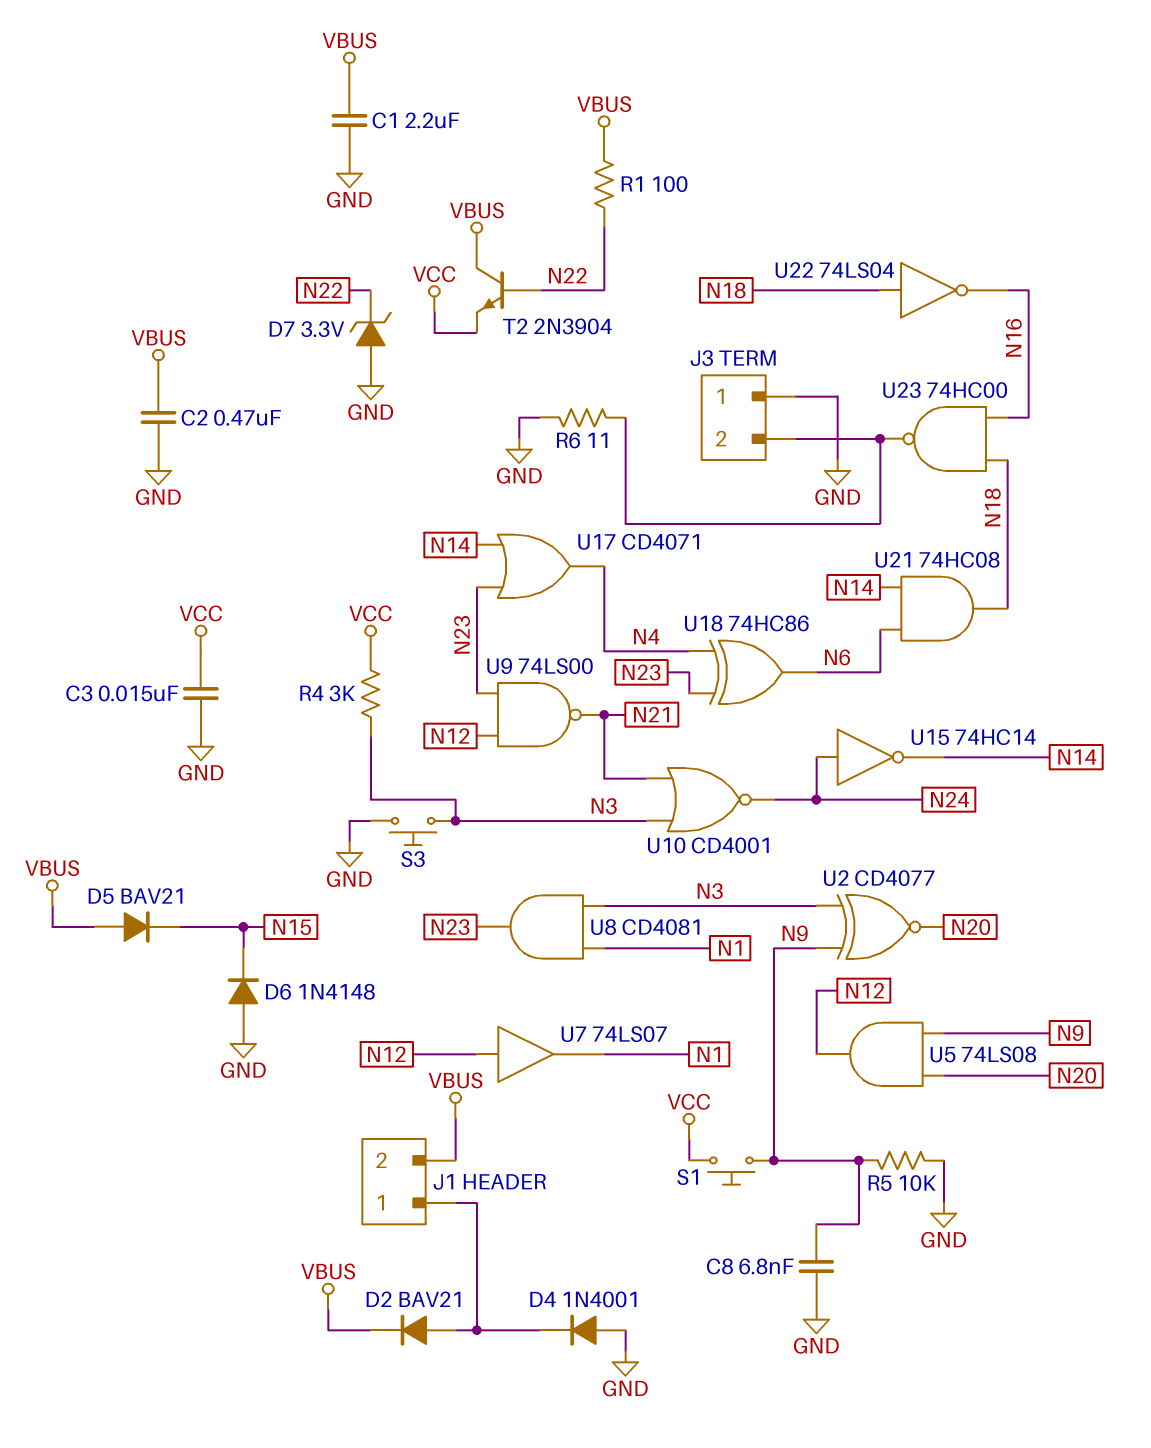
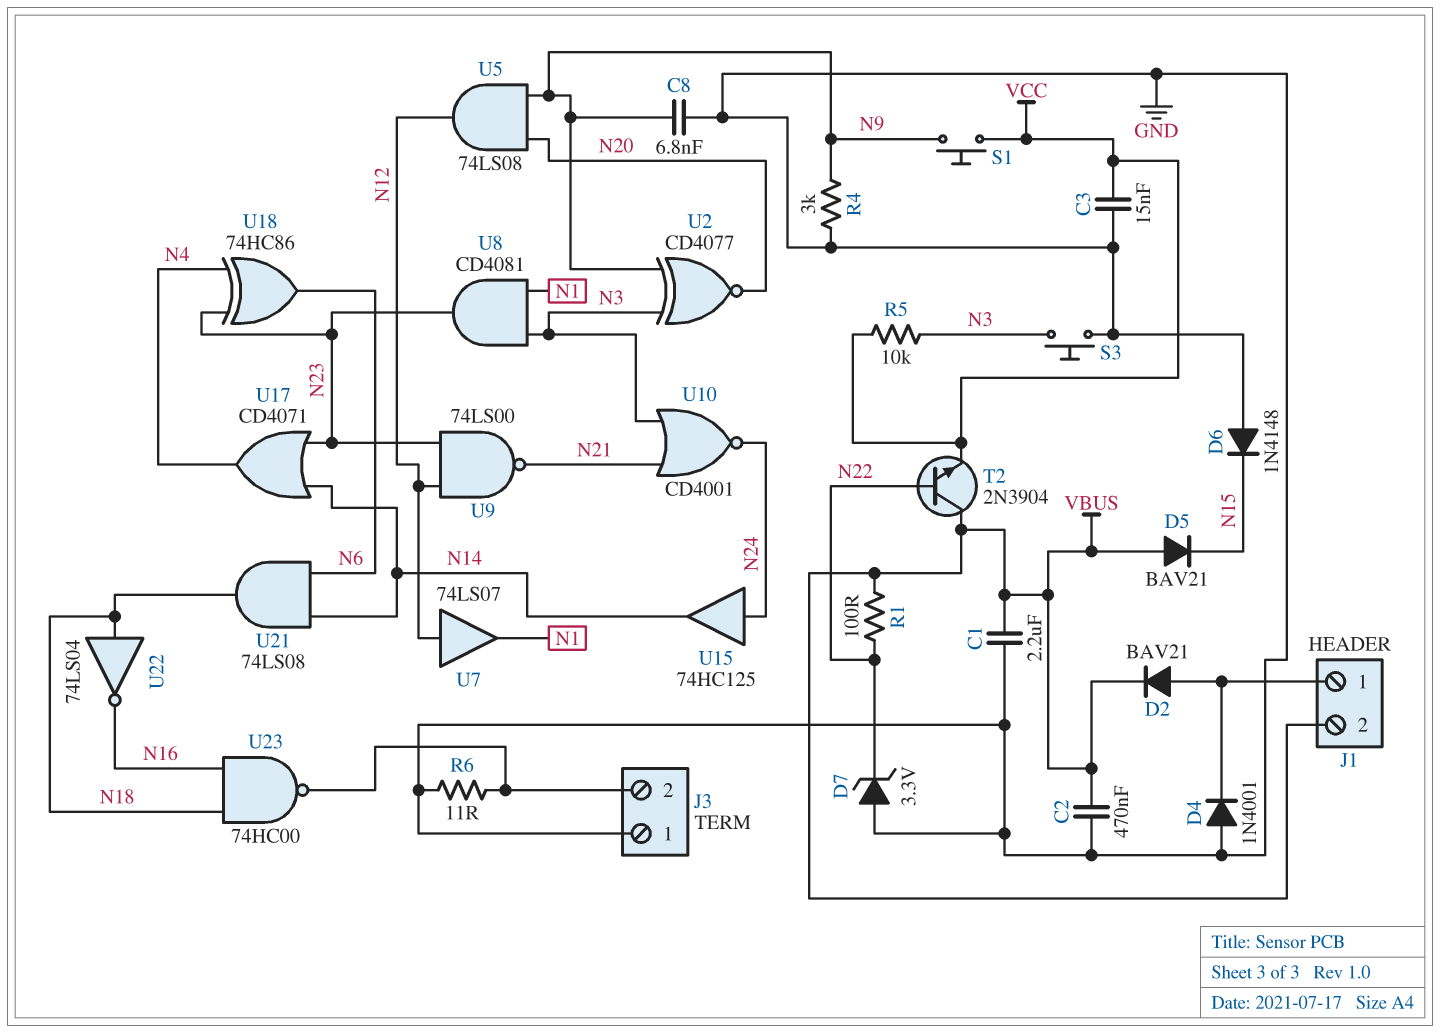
R4: 3k (N3, VCC) -> 3k (GND, N9)
R5: 10k (GND, N9) -> 10k (N3, VCC)
U15: NOT 74HC14 (in N24, out N14) -> buffer 74HC125 (in N24, out N14)
U21: AND 74HC08 (in N6, in N14, out N18) -> AND 74LS08 (in N6, in N14, out N18)

